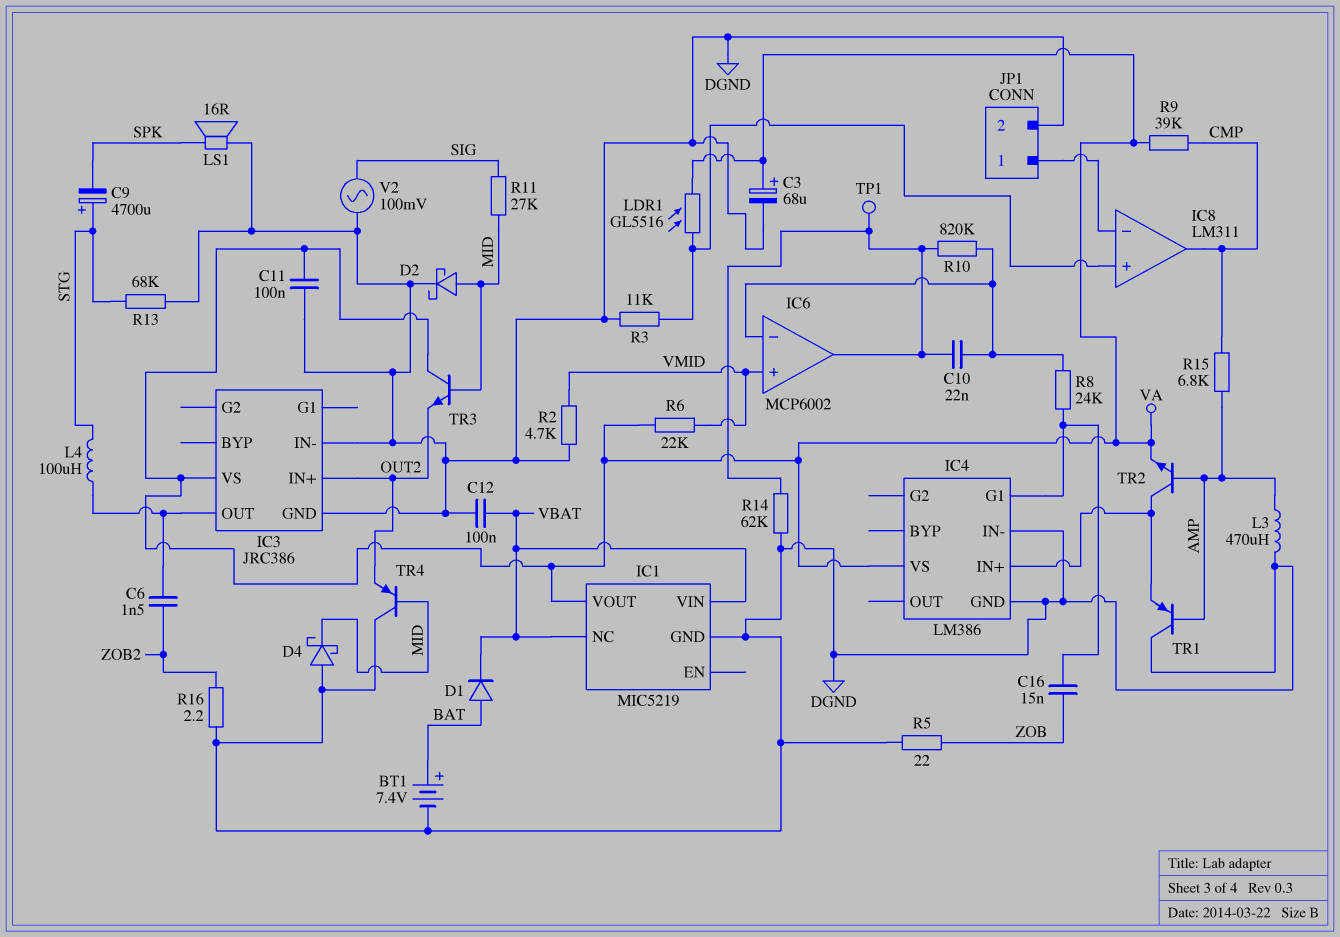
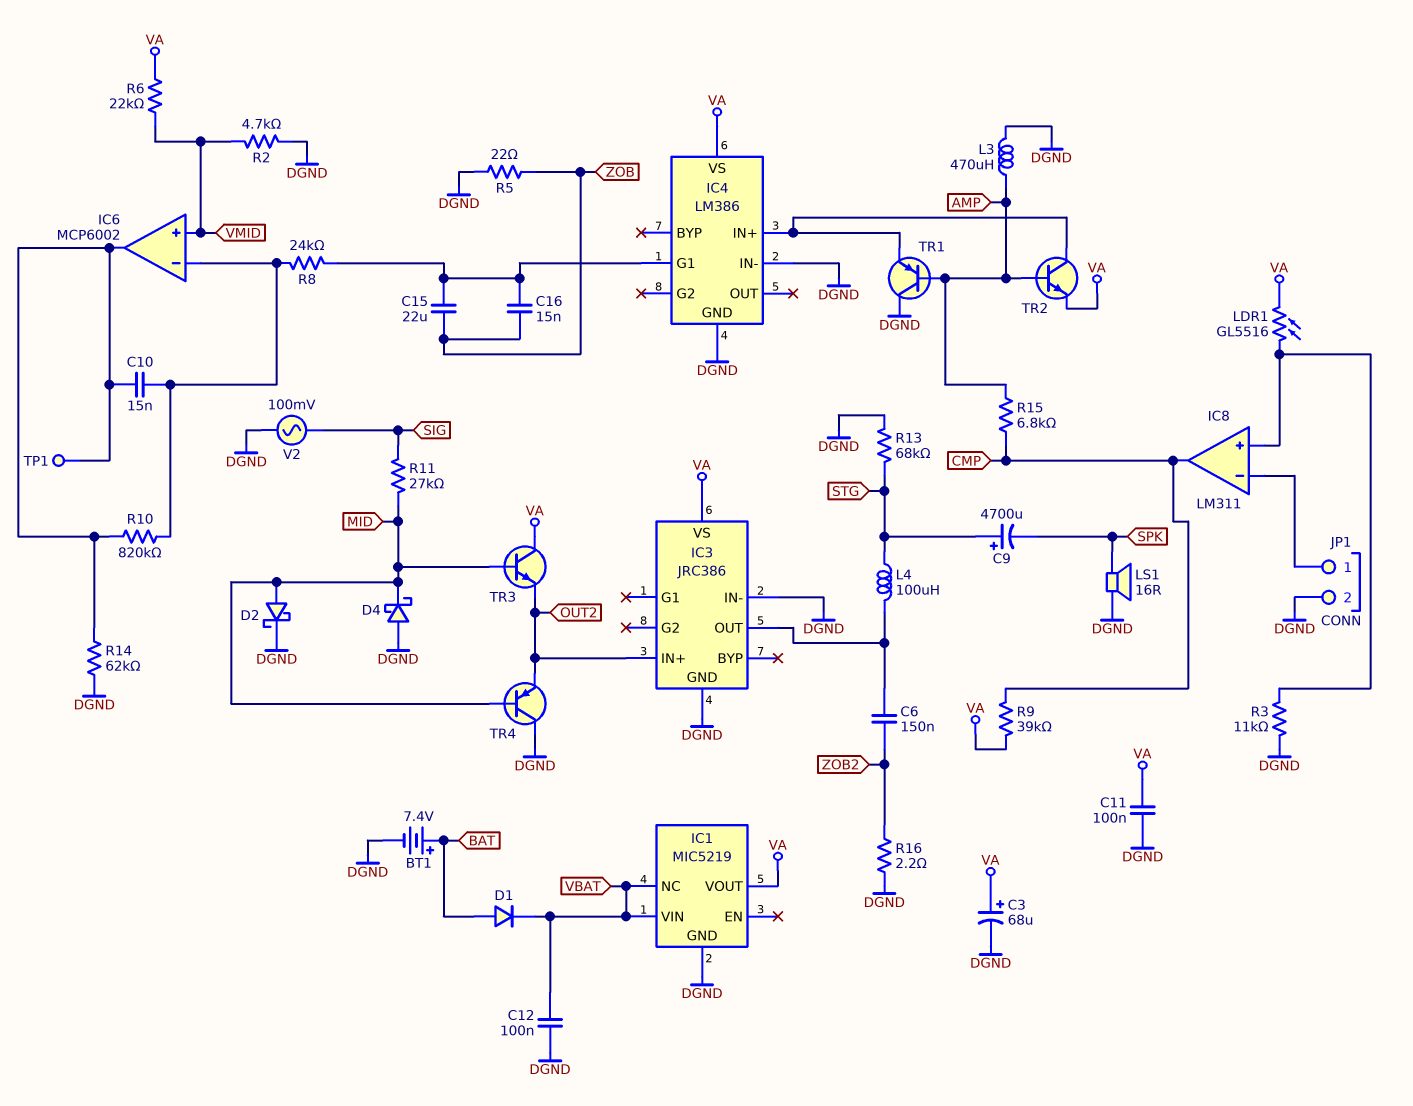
C6: 1.5nF (IC3/OUT, ZOB2) -> 150nF (IC3/OUT, ZOB2)
C10: 22nF (IC6/in-, IC6/out) -> 15nF (IC6/in-, IC6/out)
C15: none -> 22uF (IC4/G1, ZOB)

